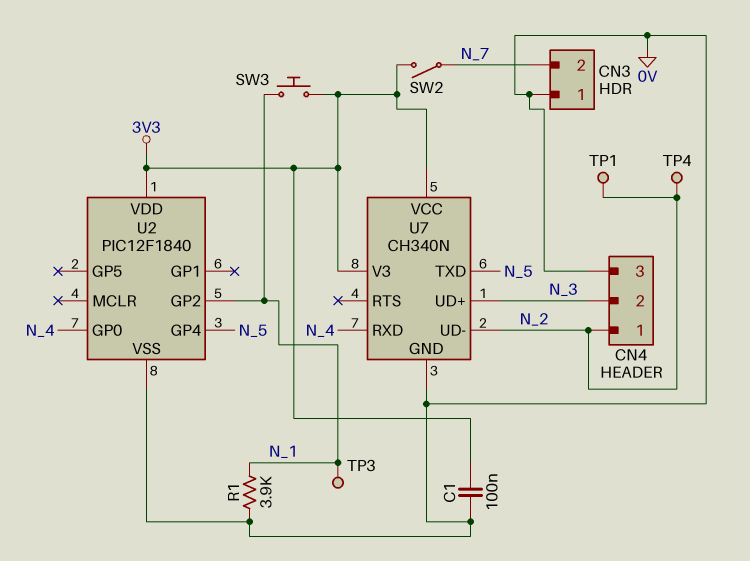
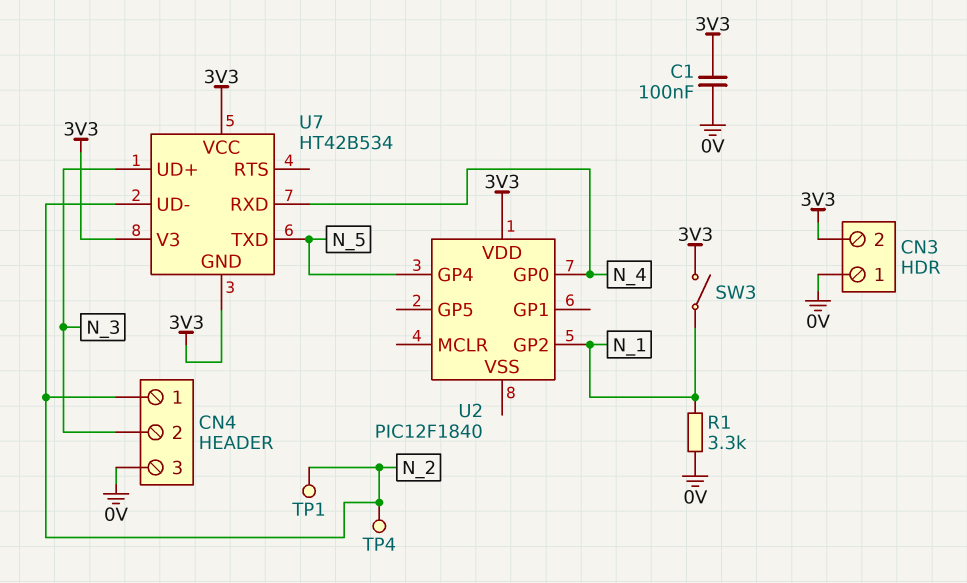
CN3 pin 2: N_7 -> 3V3
R1: 3.9k (0V, N_1) -> 3.3k (0V, N_1)
SW2: switch (3V3, N_7) -> none
SW3: button (3V3, N_1) -> switch (3V3, N_1)
TP3: test point (N_1) -> none
U2 pin VSS: 0V -> none
U7: CH340N -> HT42B534
U7 pin GND: 0V -> 3V3

